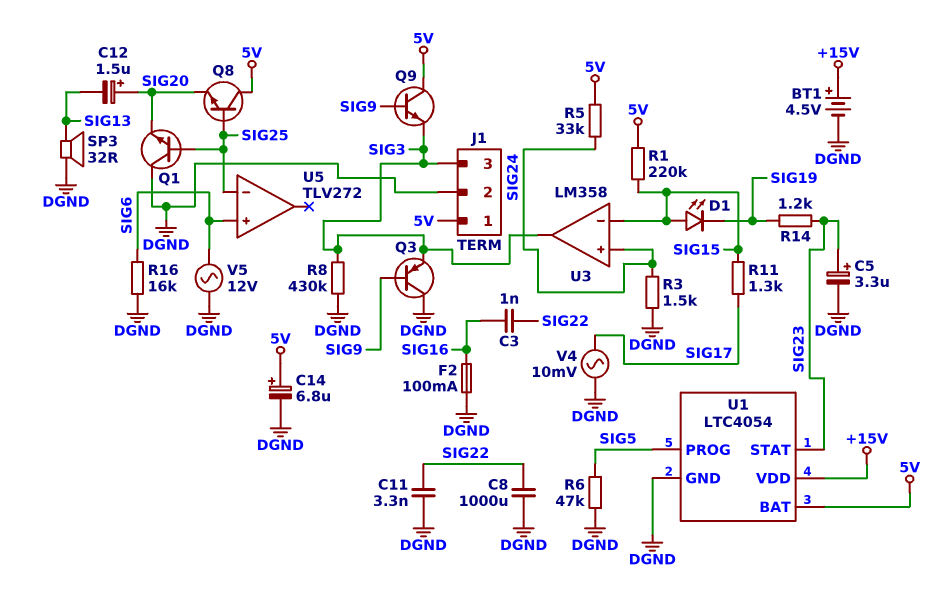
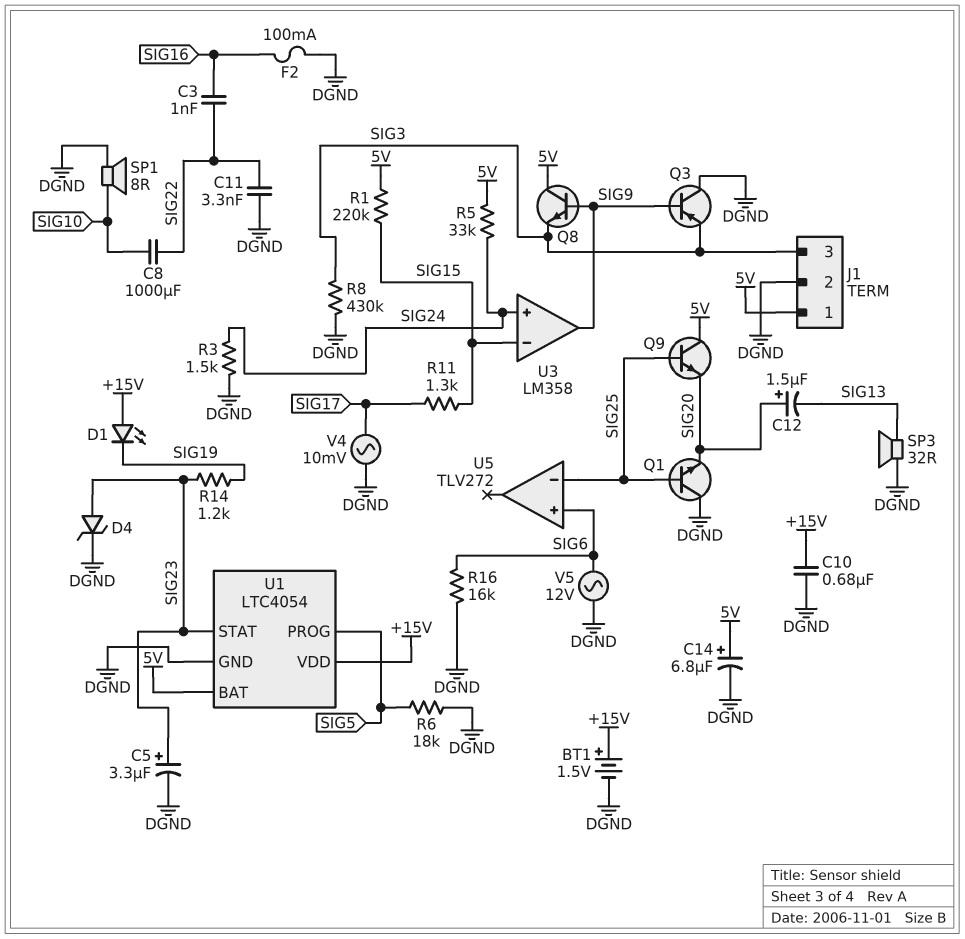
BT1: 4.5V (plus +15V, minus DGND) -> 1.5V (plus +15V, minus DGND)
C8: 1000uF (DGND, SIG22) -> 1000uF (SIG10, SIG22)
C10: none -> 680nF (+15V, DGND)
D1: LED (A SIG15, K SIG19) -> LED (A +15V, K SIG19)
D4: none -> zener (A SIG23, K DGND)
Q8: NPN (B SIG25, C 5V, E SIG20) -> NPN (B SIG9, C 5V, E SIG3)
Q9: NPN (B SIG9, C 5V, E SIG3) -> NPN (B SIG25, C 5V, E SIG20)
R6: 47k (DGND, SIG5) -> 18k (DGND, SIG5)
SP1: none -> speaker 8R (DGND, SIG10)
U3 pin out: SIG3 -> SIG9

